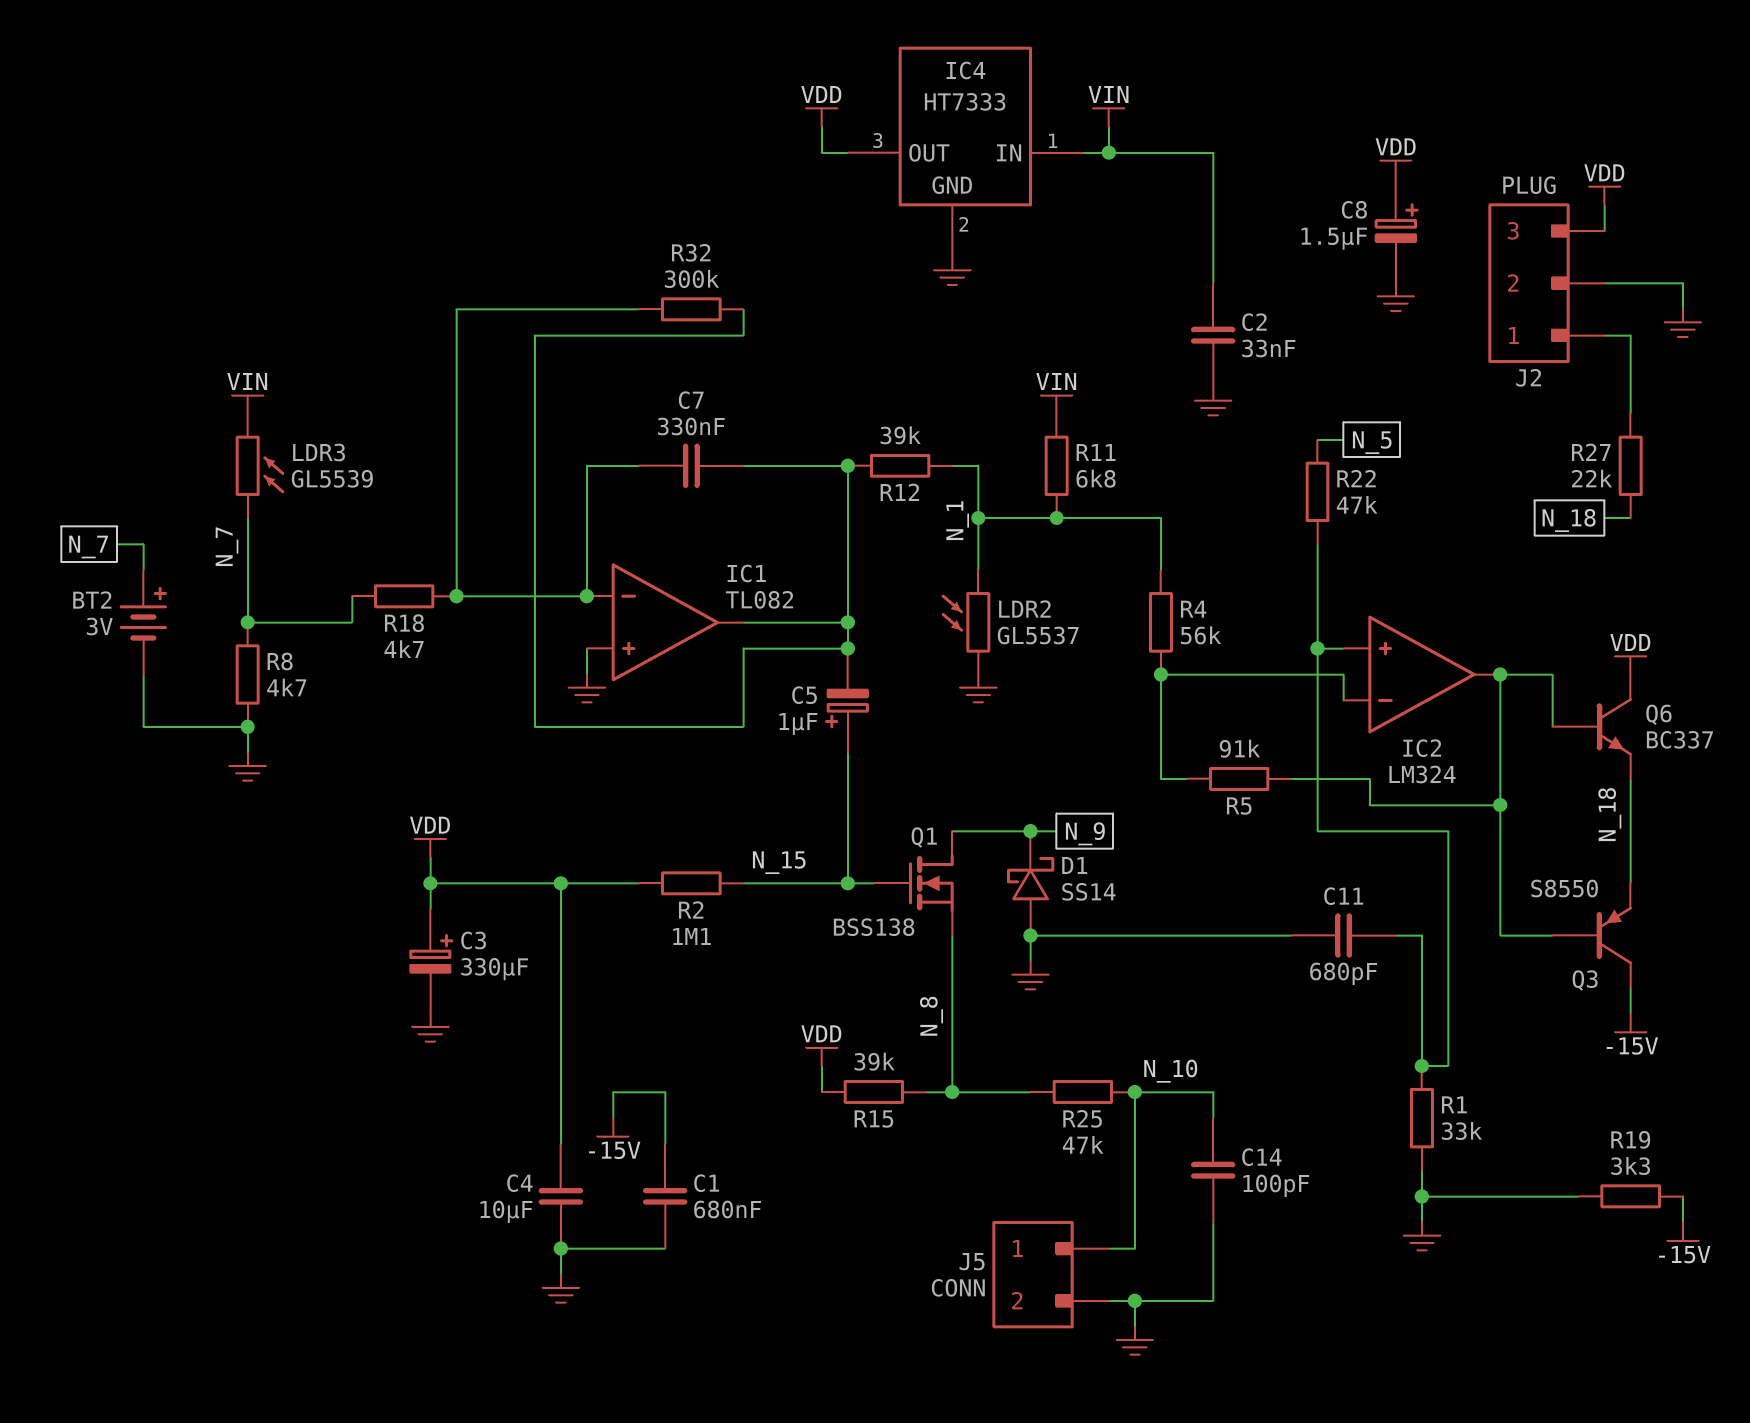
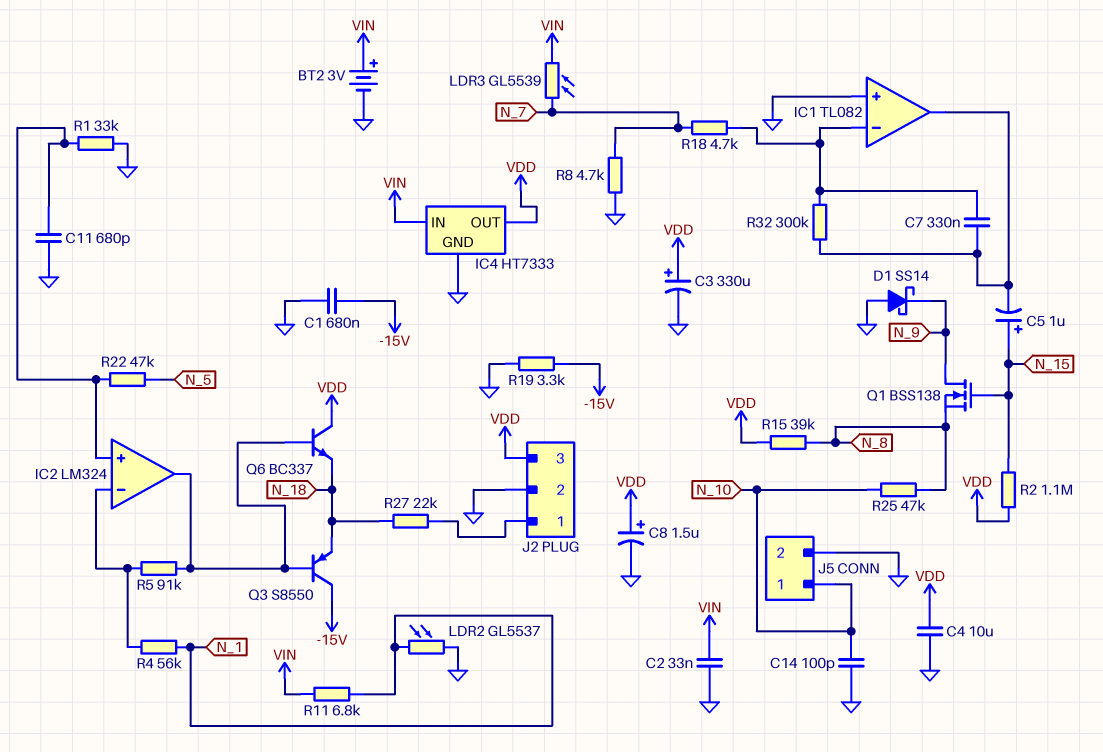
BT2: 3V (plus N_7, minus GND) -> 3V (plus VIN, minus GND)
R12: 39k (IC1/out, N_1) -> none

